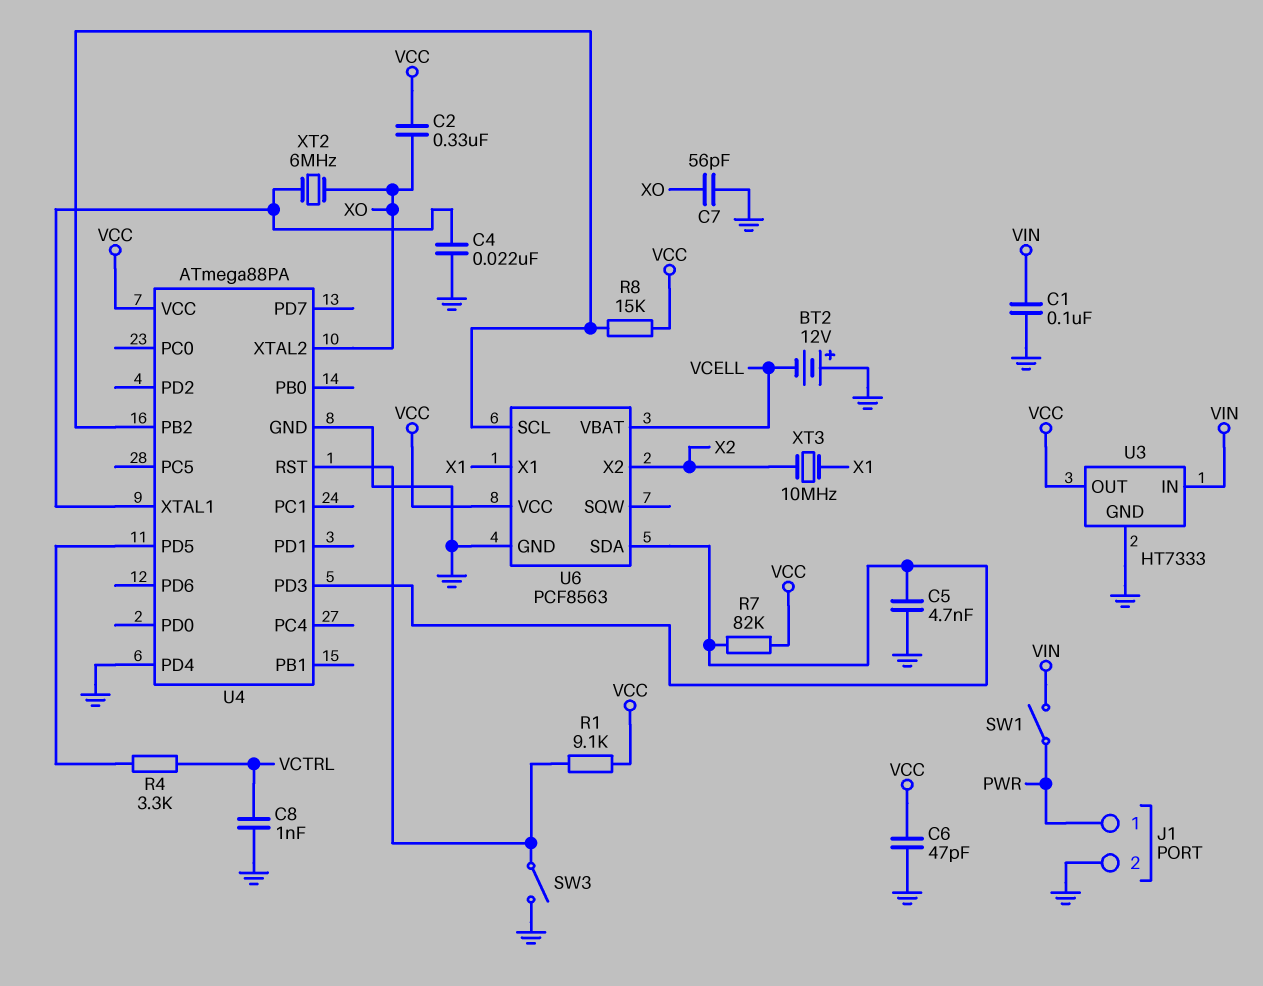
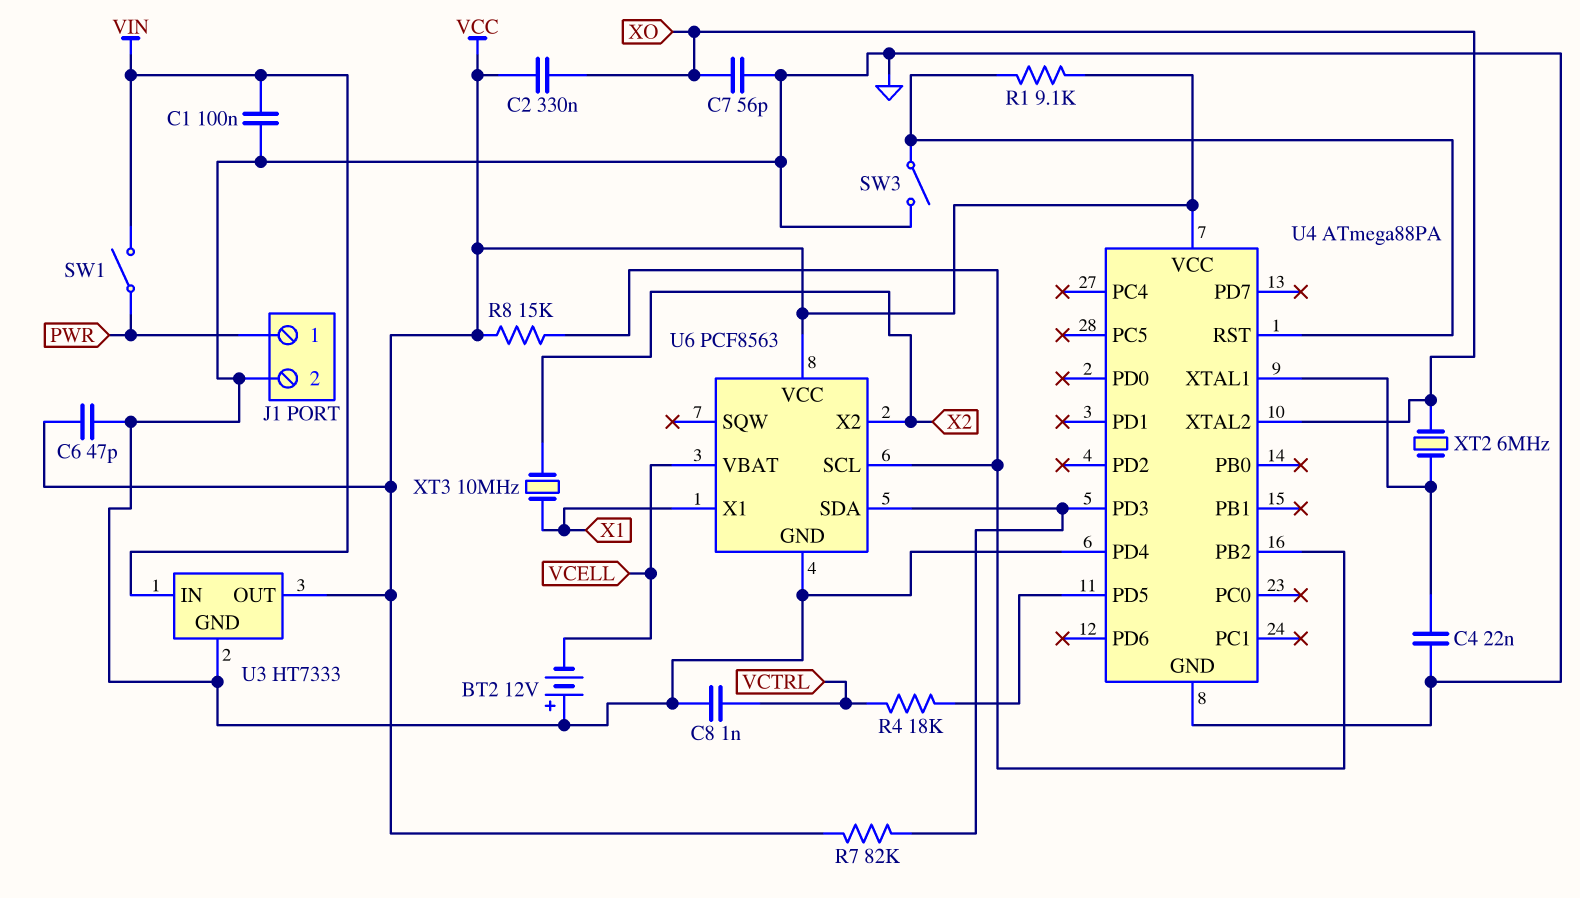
C5: 4.7nF (GND, U4/PD3) -> none
R4: 3.3k (U4/PD5, VCTRL) -> 18k (U4/PD5, VCTRL)

